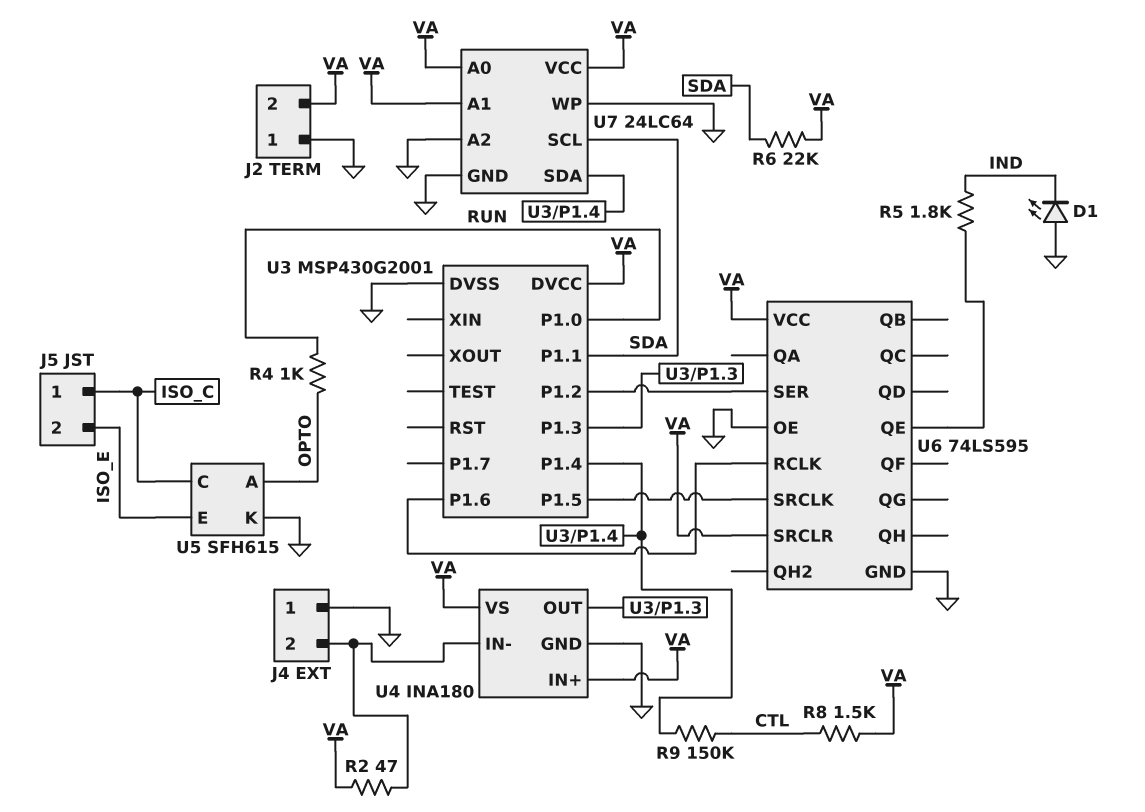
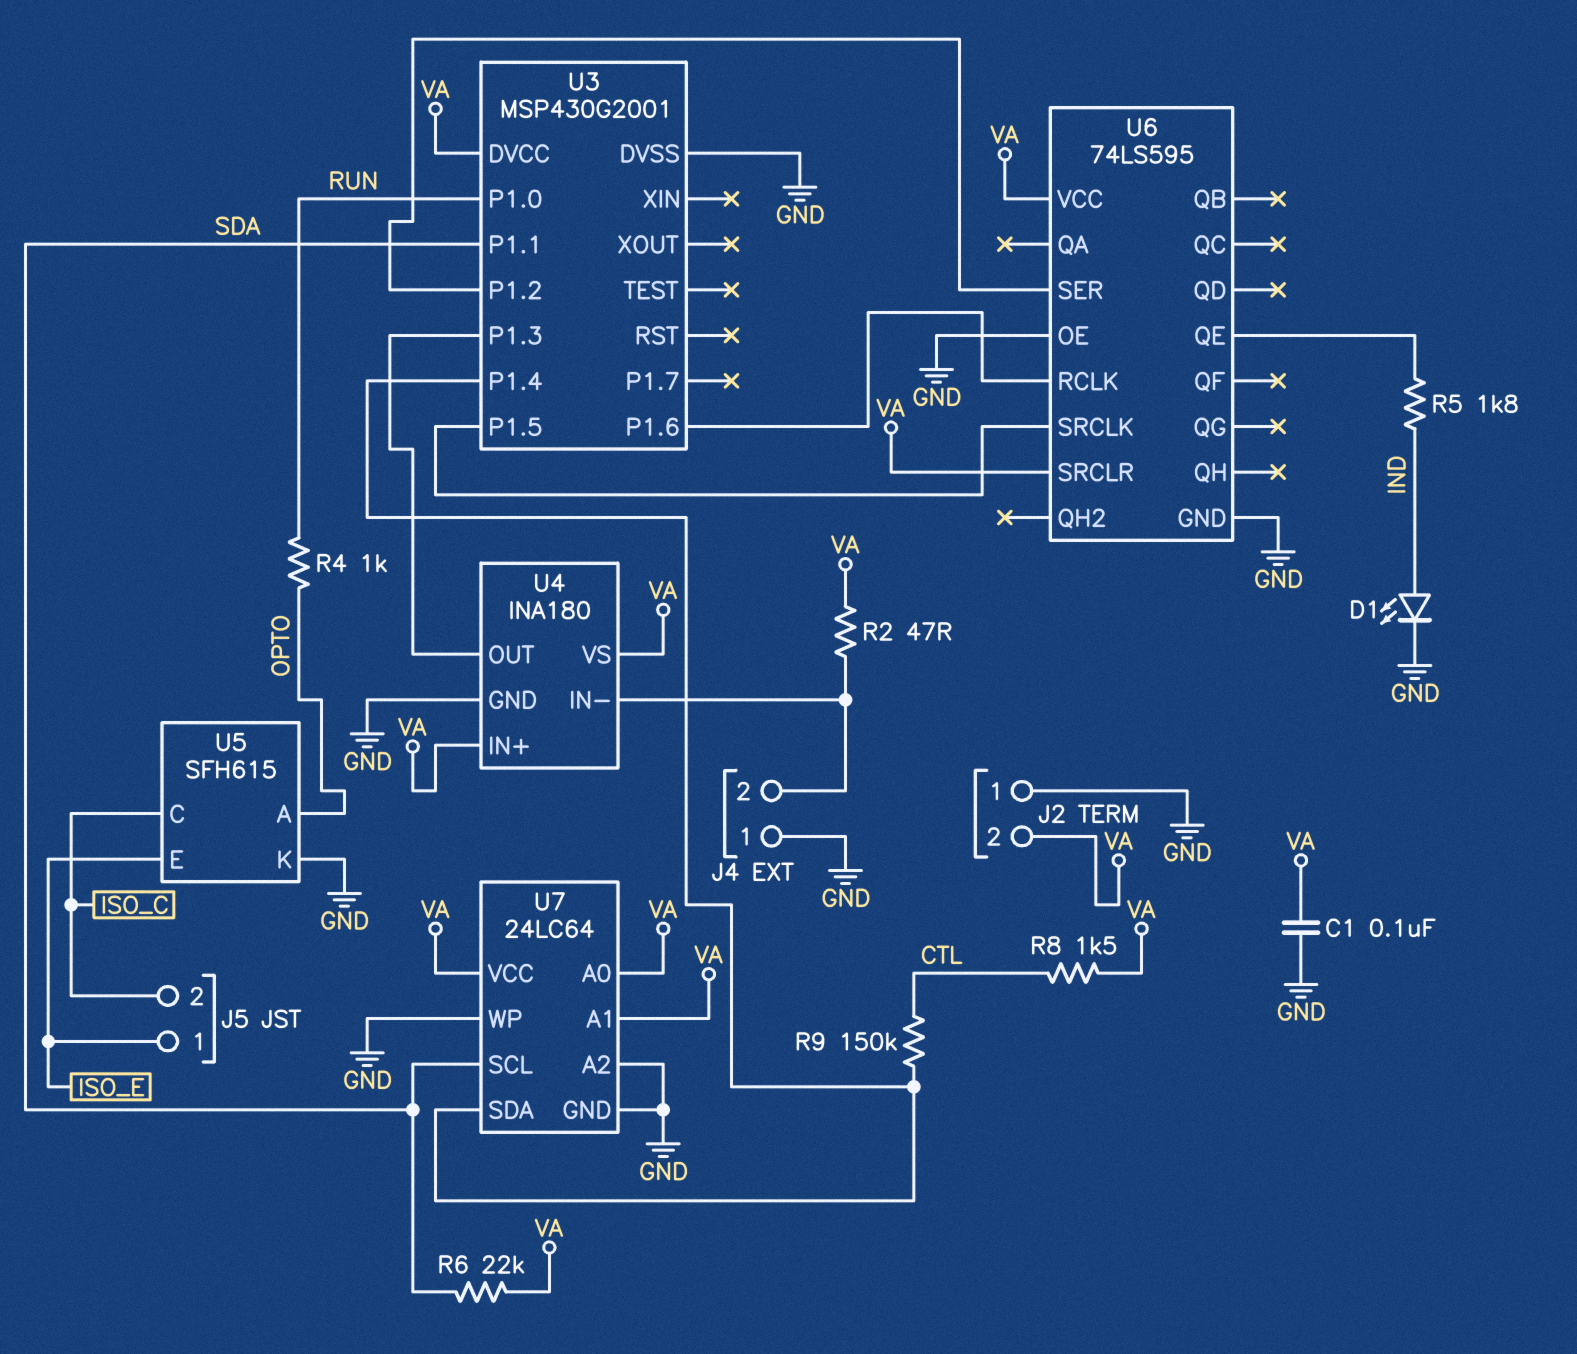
C1: none -> 100nF (GND, VA)
D1: LED (A GND, K IND) -> LED (A IND, K GND)
J5 pin 1: ISO_C -> ISO_E
J5 pin 2: ISO_E -> ISO_C

